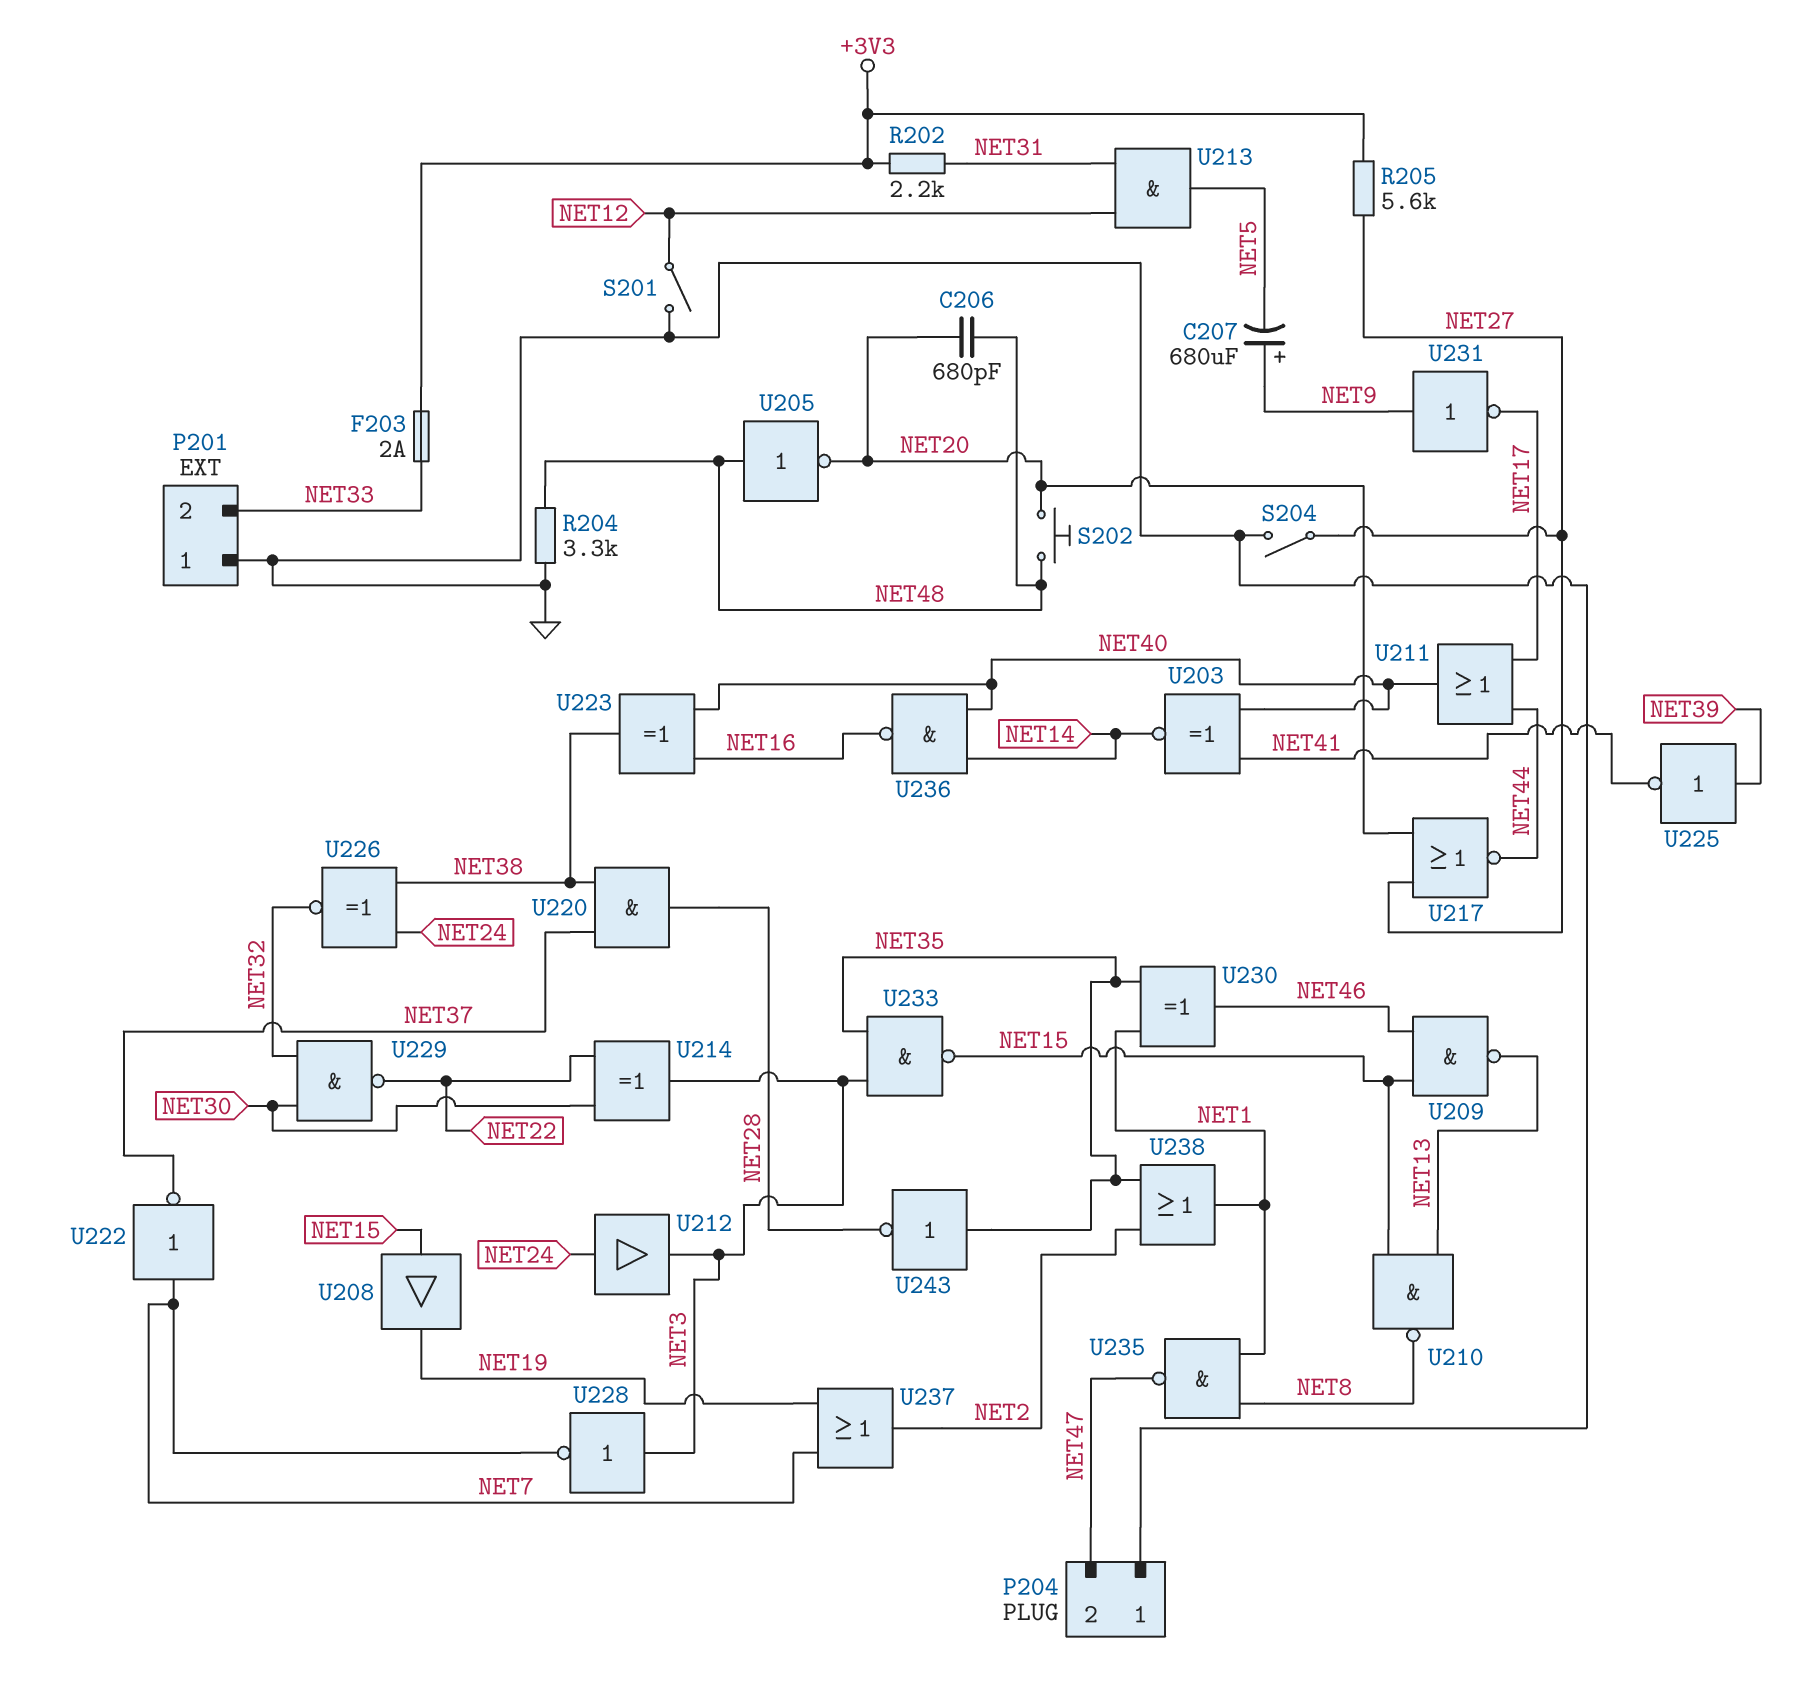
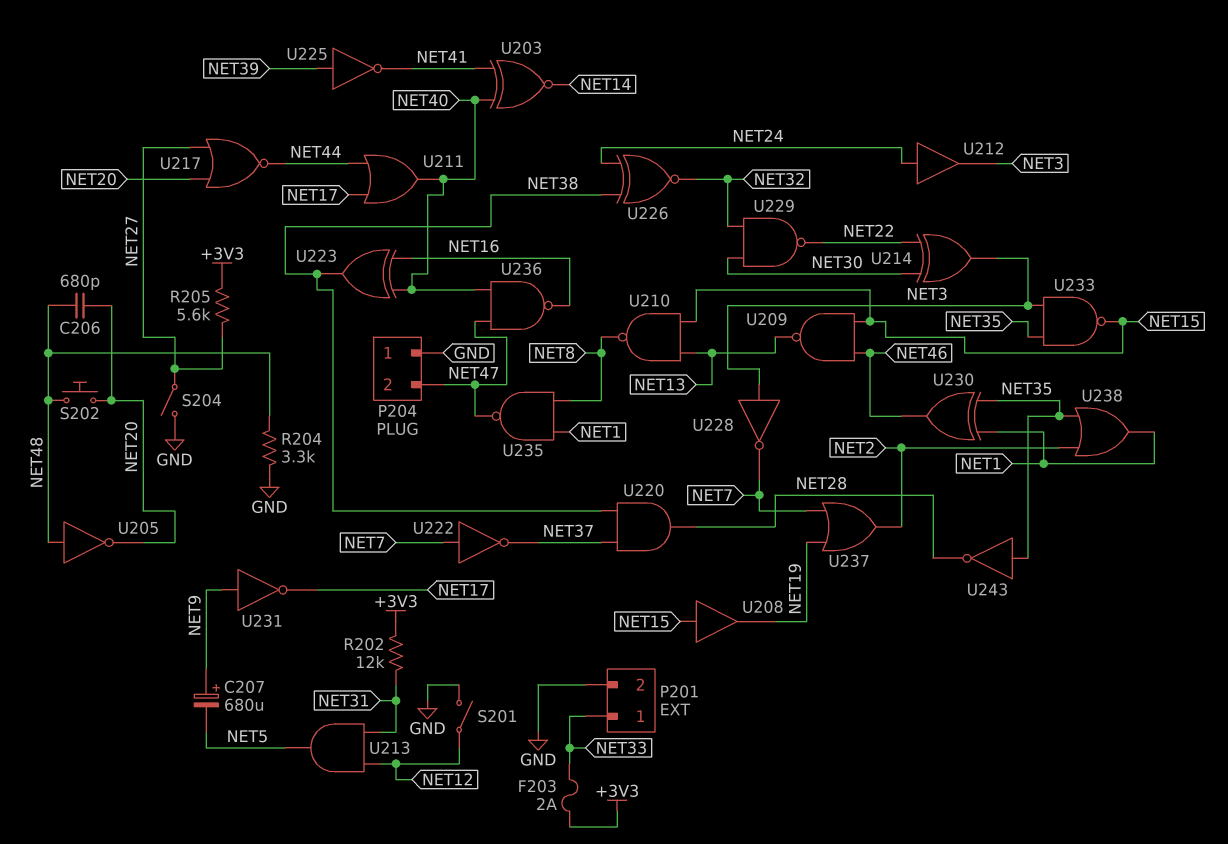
P201 pin 1: GND -> NET33
P201 pin 2: NET33 -> GND
R202: 2.2k (+3V3, NET31) -> 12k (+3V3, NET31)
U236: NAND (in NET14, in NET40, out NET16) -> NAND (in NET40, in NET47, out NET16)

